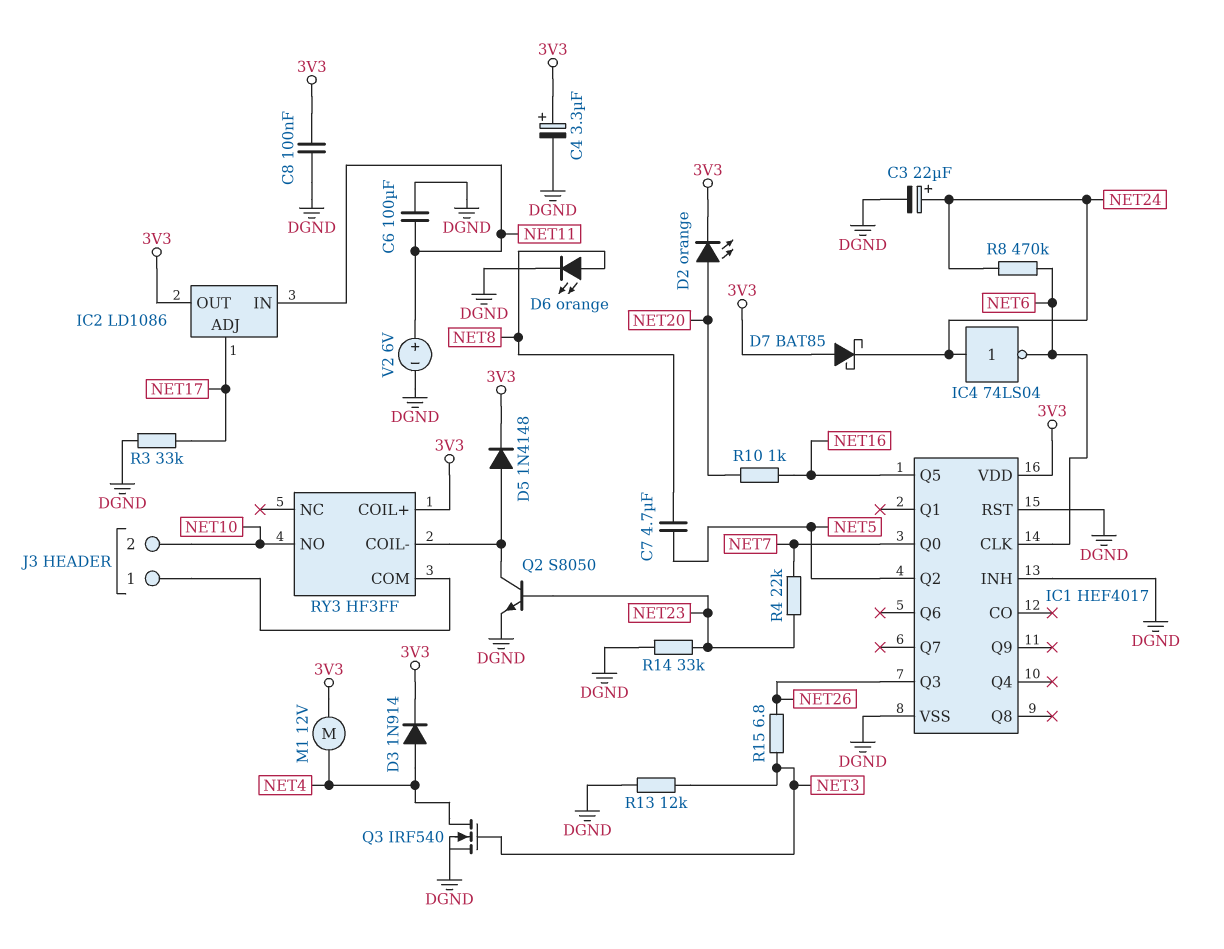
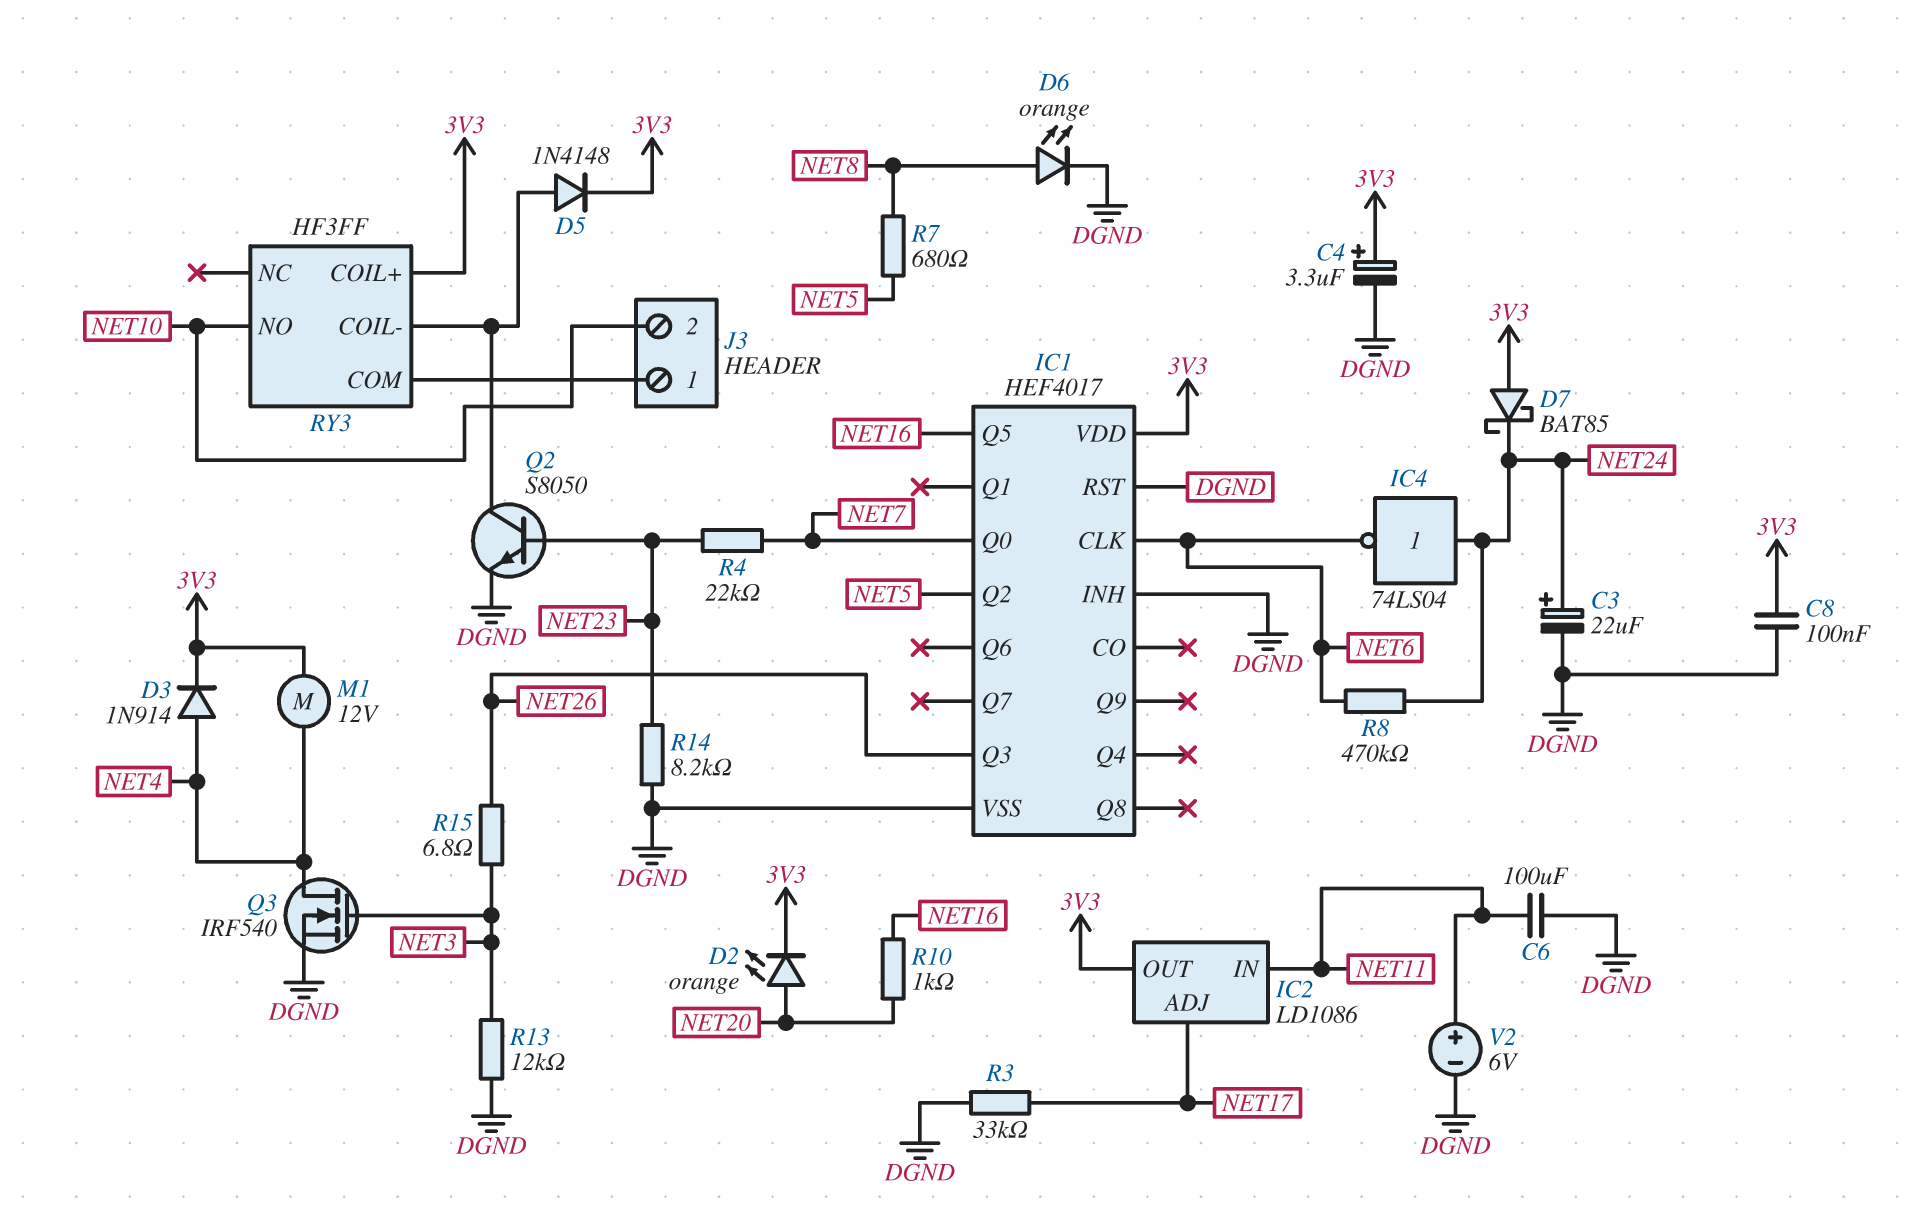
C7: 4.7uF (NET5, NET8) -> none
R7: none -> 680 (NET5, NET8)
R14: 33k (DGND, NET23) -> 8.2k (DGND, NET23)

